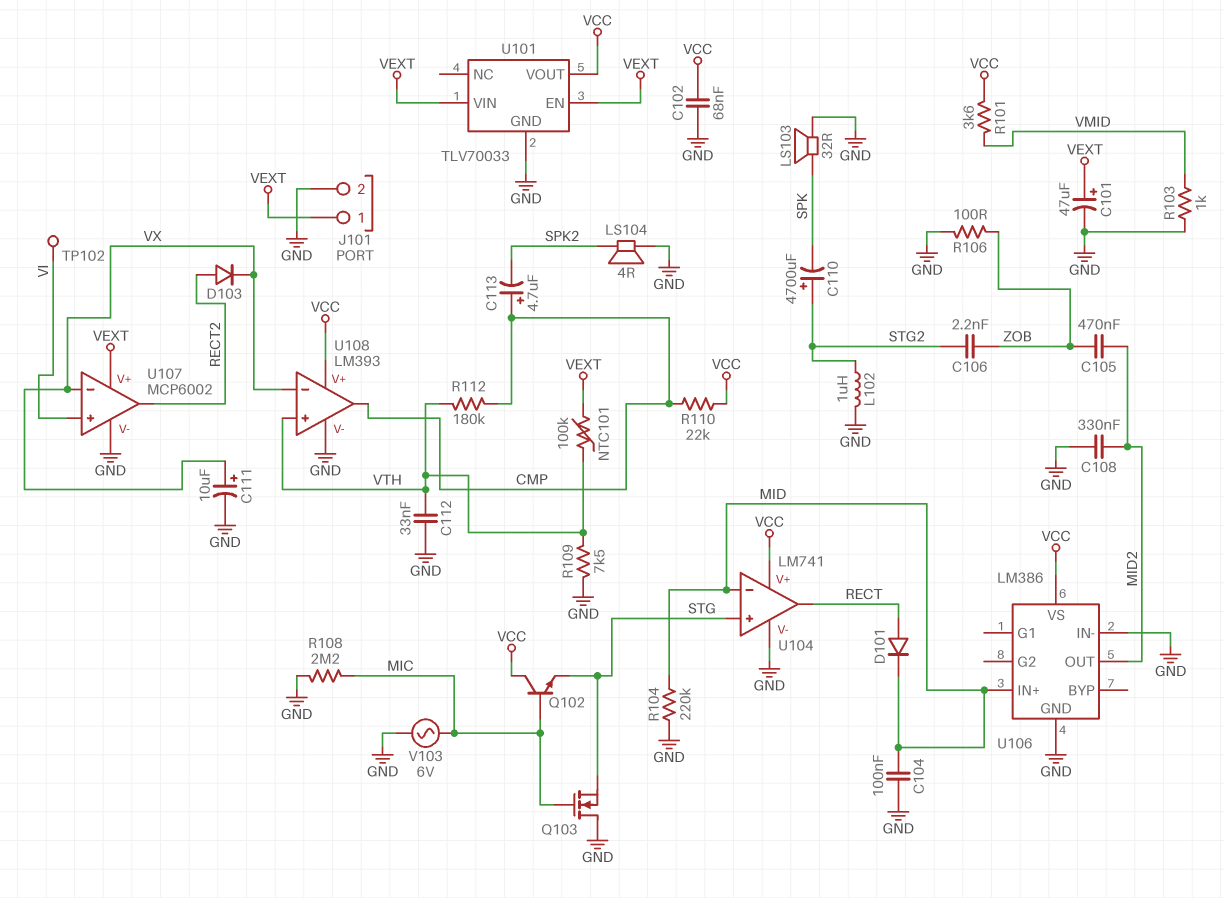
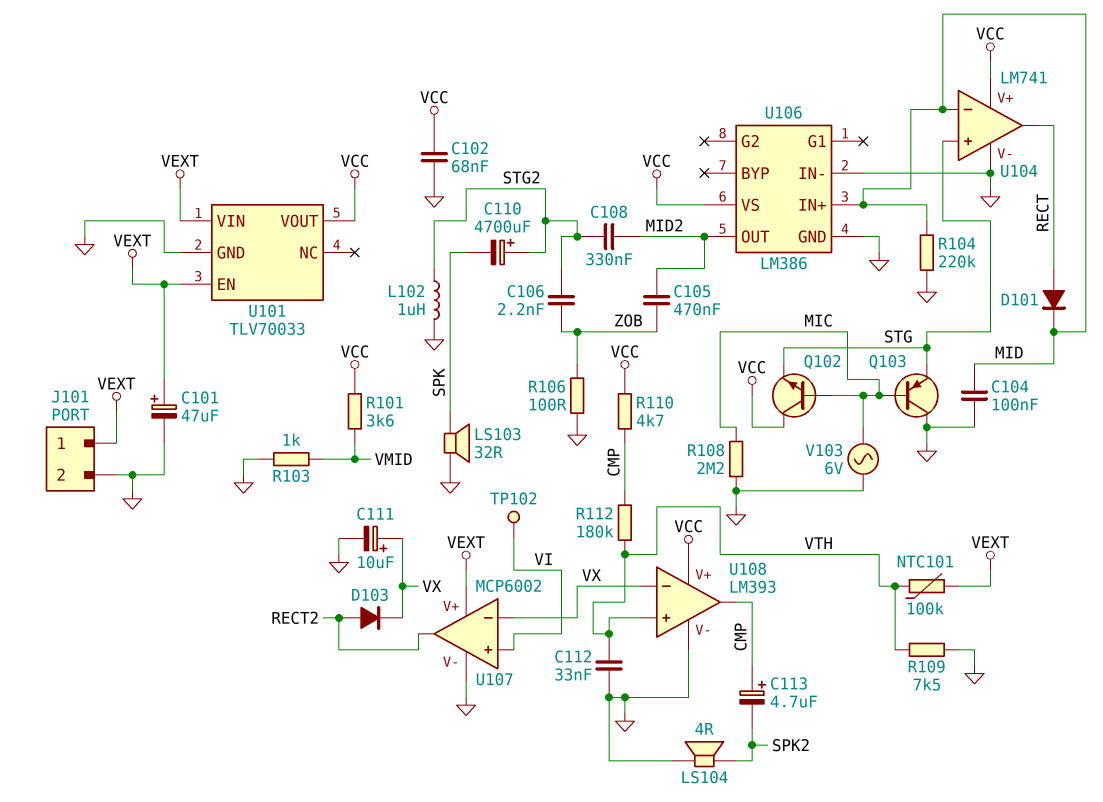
C108: 330nF (GND, MID2) -> 330nF (MID2, STG2)
Q103: NMOS (G MIC, D GND, S STG) -> PNP (B MIC, C GND, E STG)
R110: 22k (CMP, VCC) -> 4.7k (CMP, VCC)

